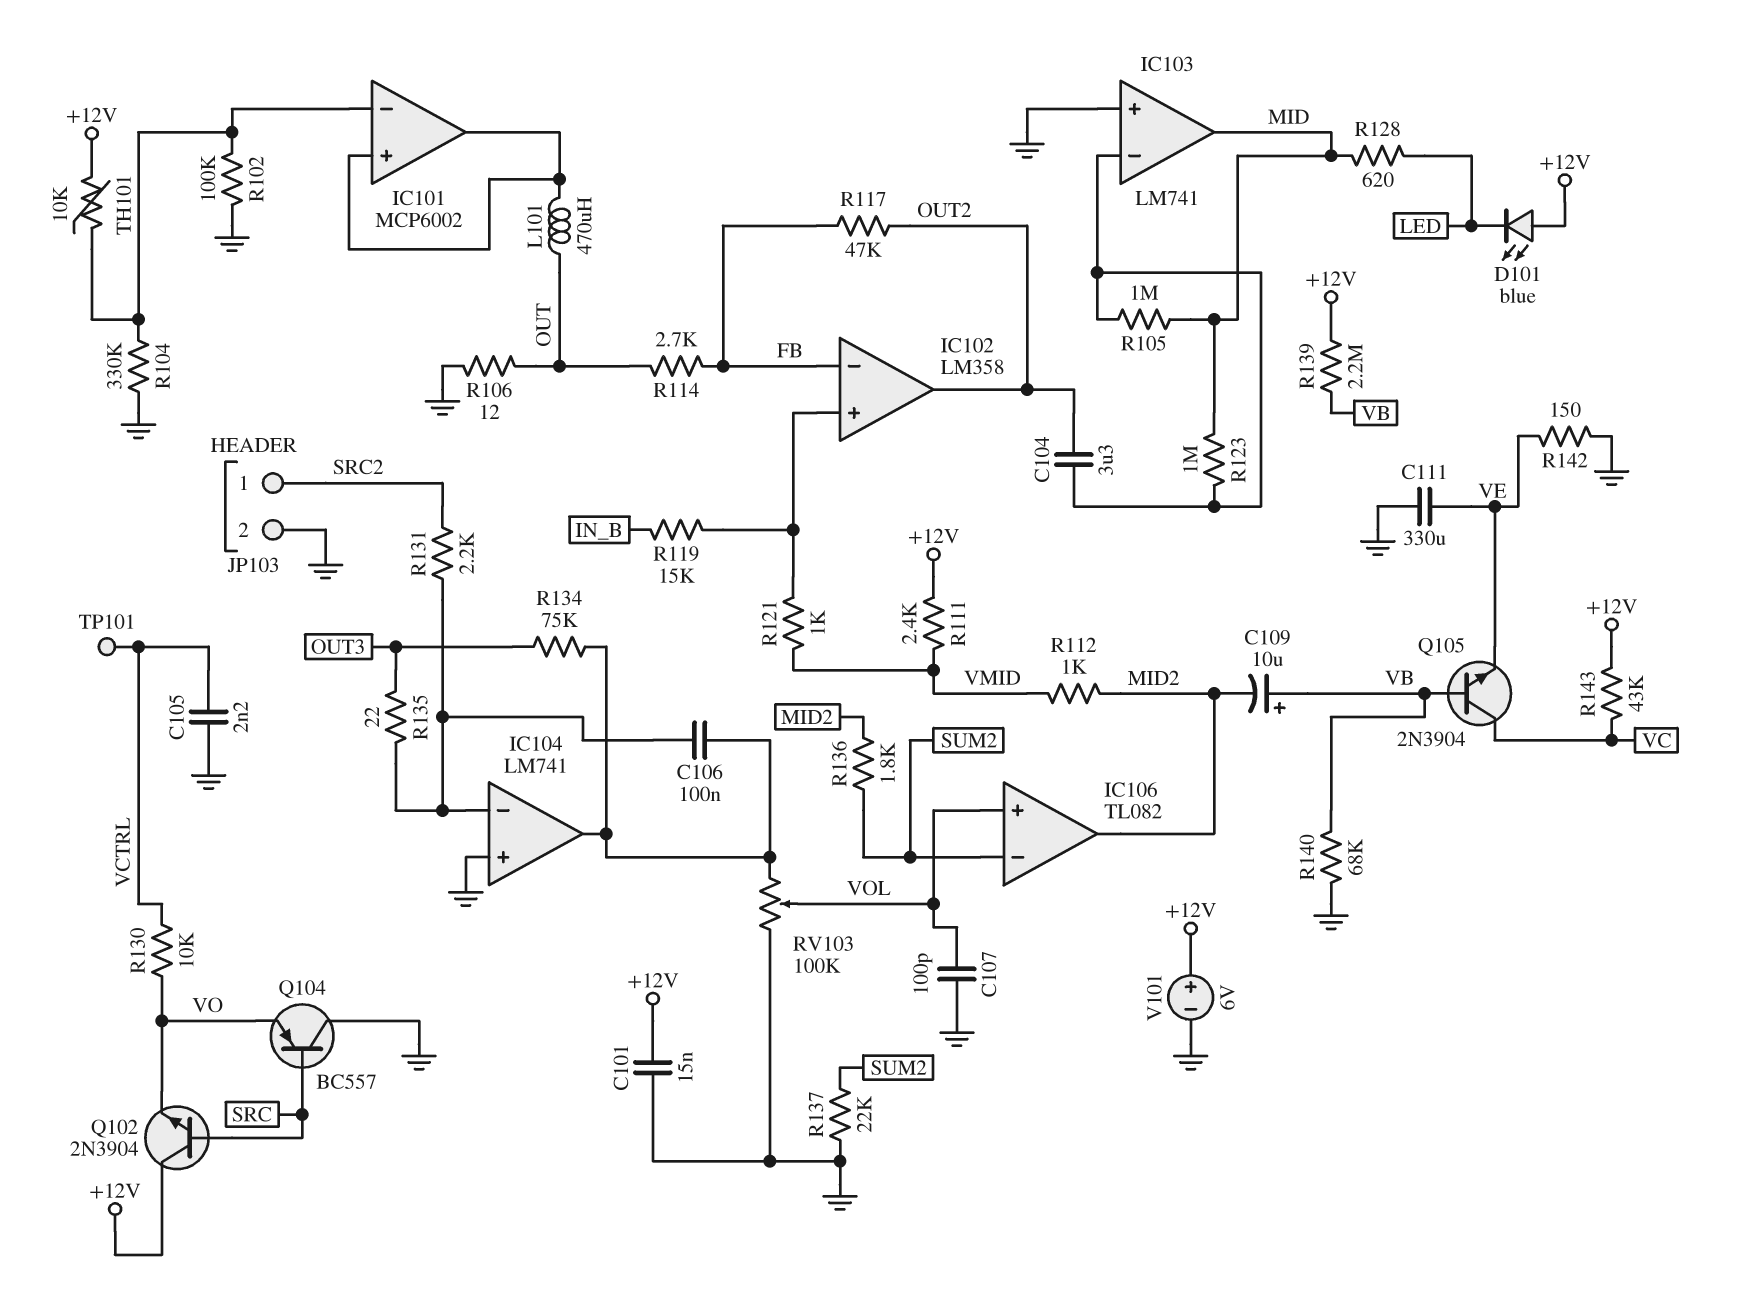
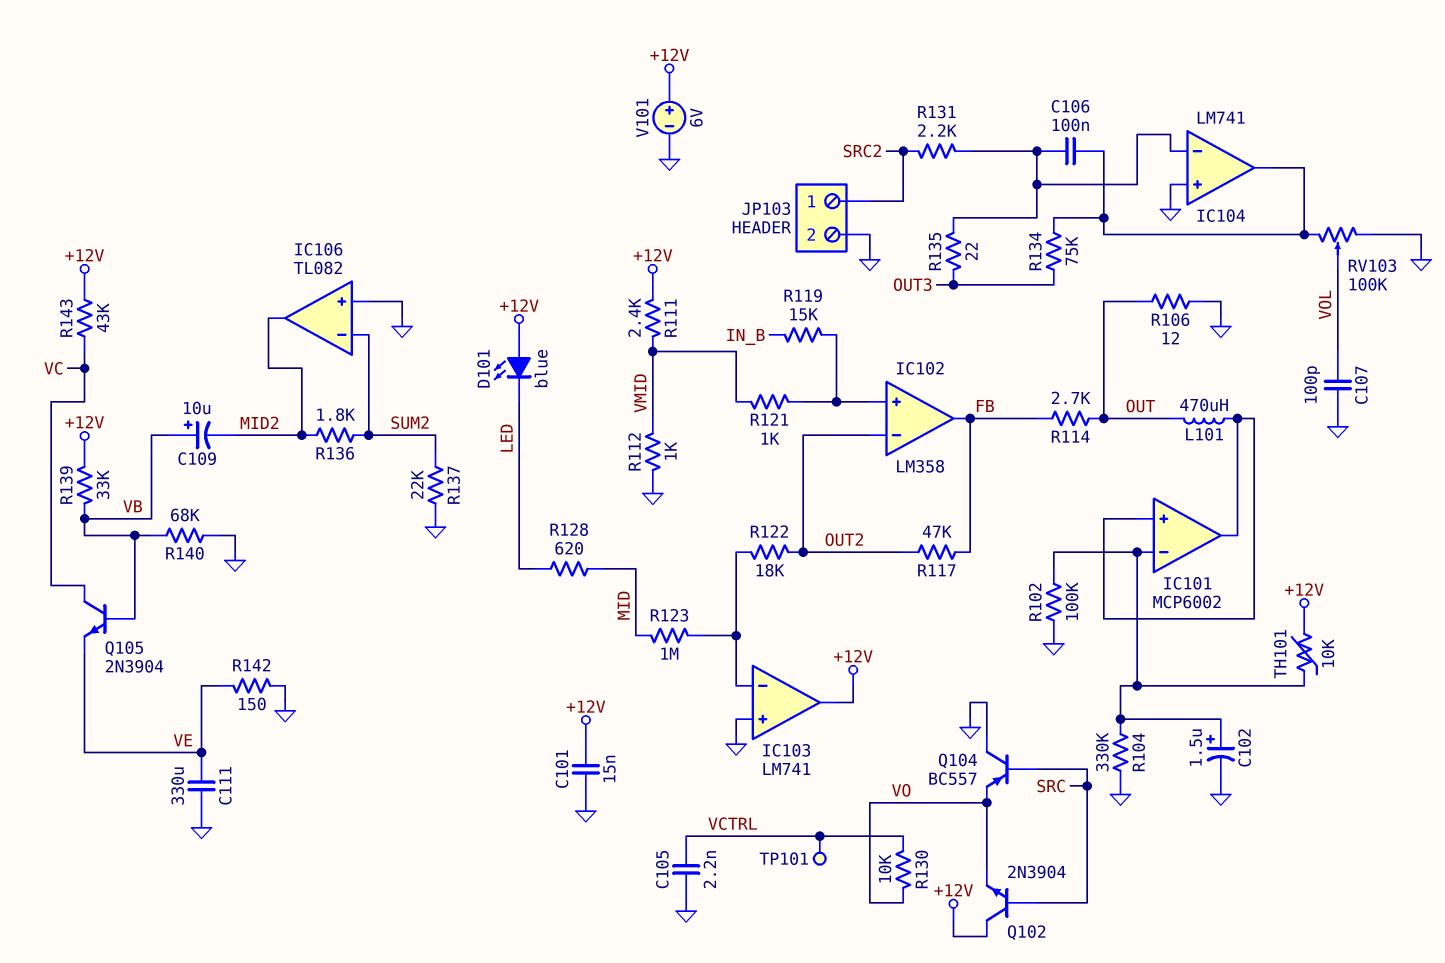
C102: none -> 1.5uF (plus IC101/in-, minus GND)
C104: 3.3uF (IC103/in-, OUT2) -> none
IC102 pin in-: FB -> OUT2
IC102 pin out: OUT2 -> FB
IC103 pin out: MID -> +12V
IC106 pin in+: VOL -> GND
R105: 1M (IC103/in-, MID) -> none
R112: 1k (MID2, VMID) -> 1k (GND, VMID)
R122: none -> 18k (IC103/in-, OUT2)
R139: 2.2M (+12V, VB) -> 33k (+12V, VB)

